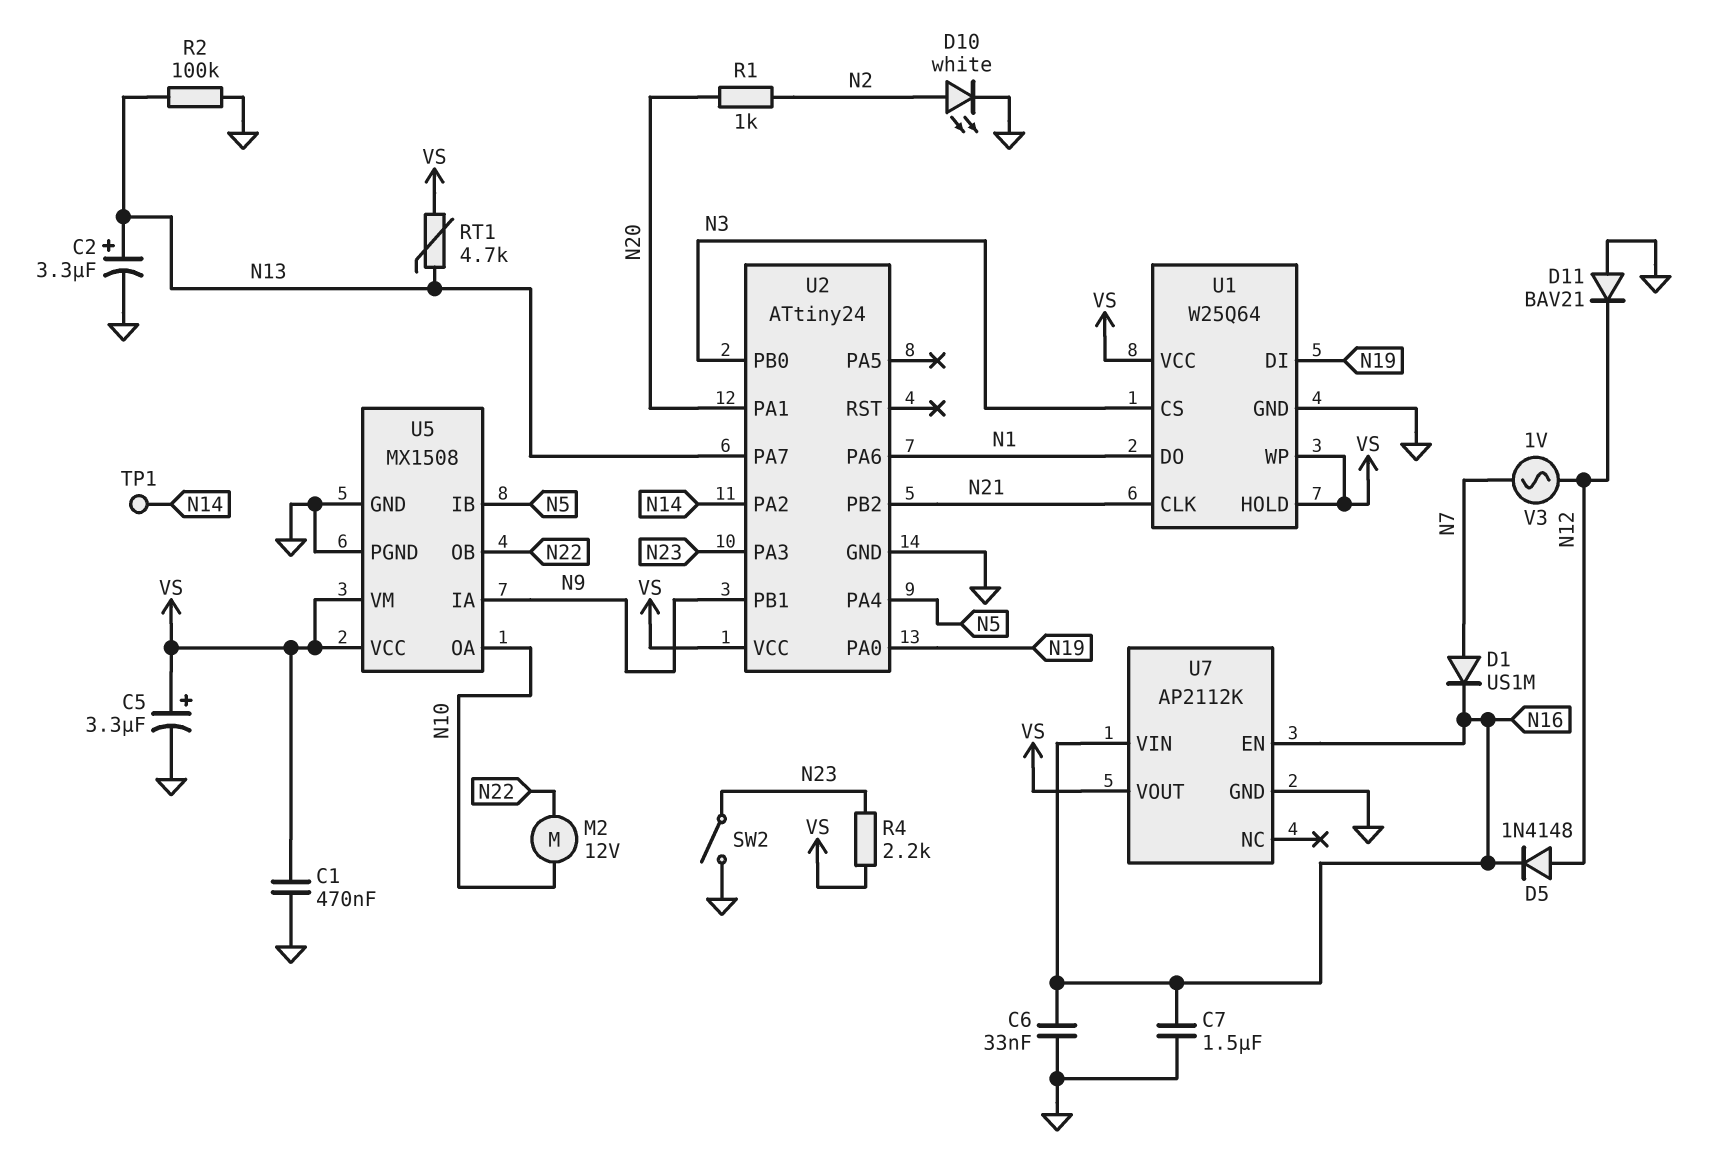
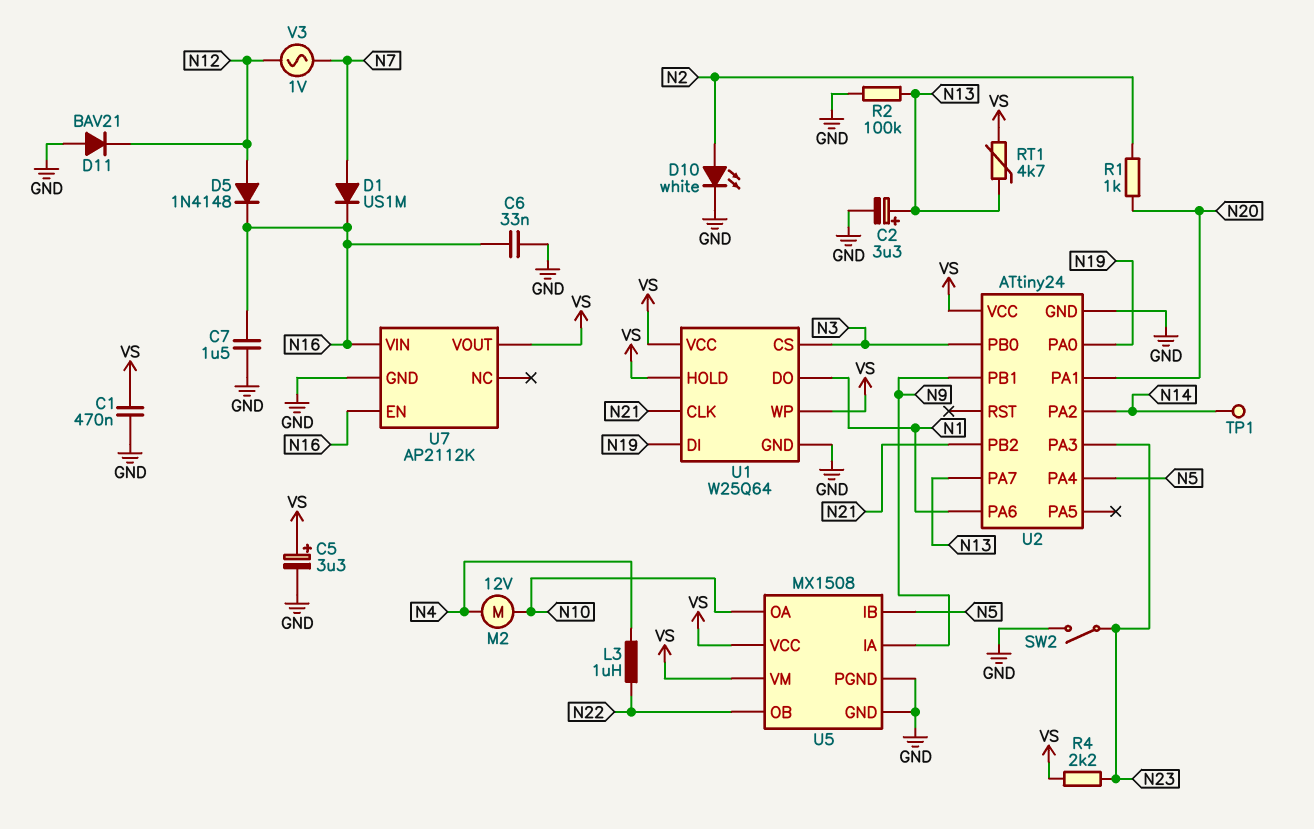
L3: none -> 1uH (N4, N22)
M2: motor 12V (N10, N22) -> motor 12V (N4, N10)

